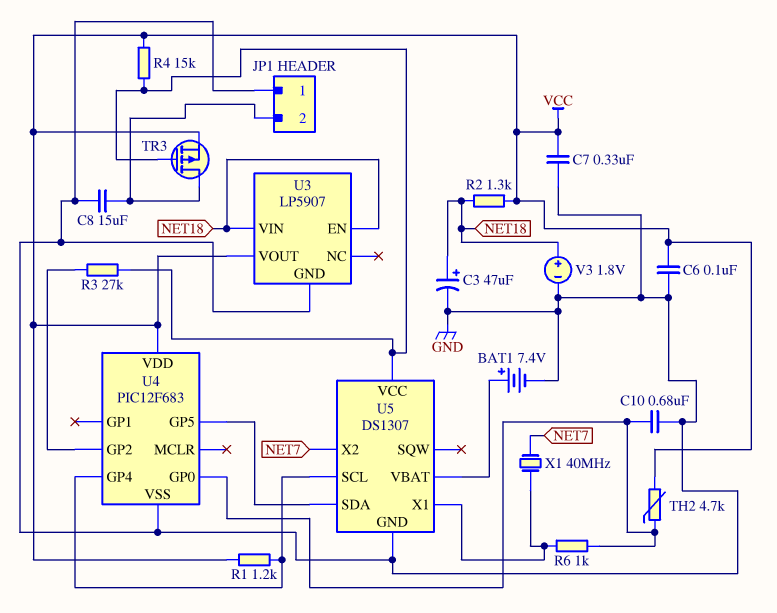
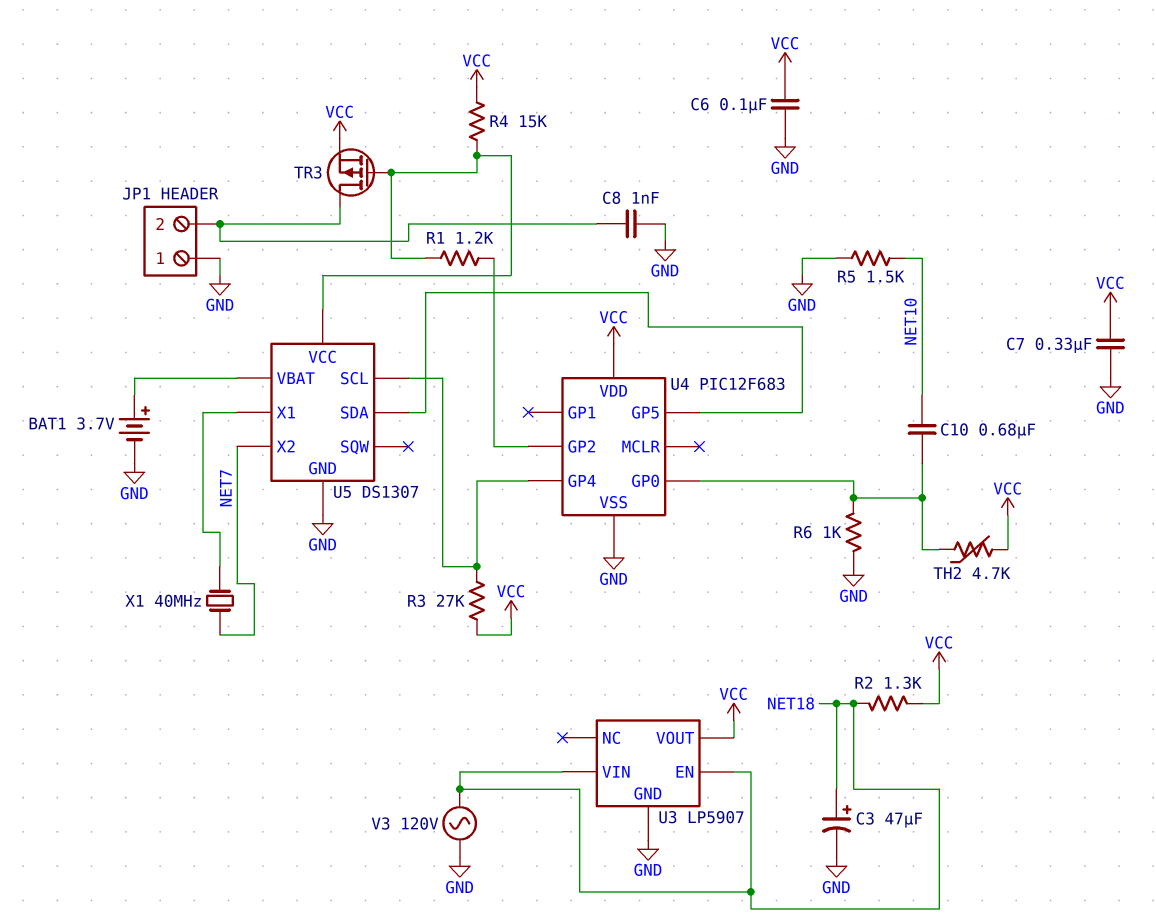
BAT1: 7.4V (plus U5/VBAT, minus GND) -> 3.7V (plus U5/VBAT, minus GND)
C8: 15uF (GND, JP1/2) -> 1nF (GND, JP1/2)
C10: 680nF (GND, U4/GP0) -> 680nF (NET10, U4/GP0)
R1: 1.2k (U4/GP4, VCC) -> 1.2k (U4/GP2, U5/VCC)
R3: 27k (U4/GP2, U5/VCC) -> 27k (U4/GP4, VCC)
R5: none -> 1.5k (GND, NET10)
R6: 1k (U4/GP0, U5/X1) -> 1k (GND, U4/GP0)
V3: 1.8V (plus NET18, minus GND) -> AC 120V (GND, NET18)

